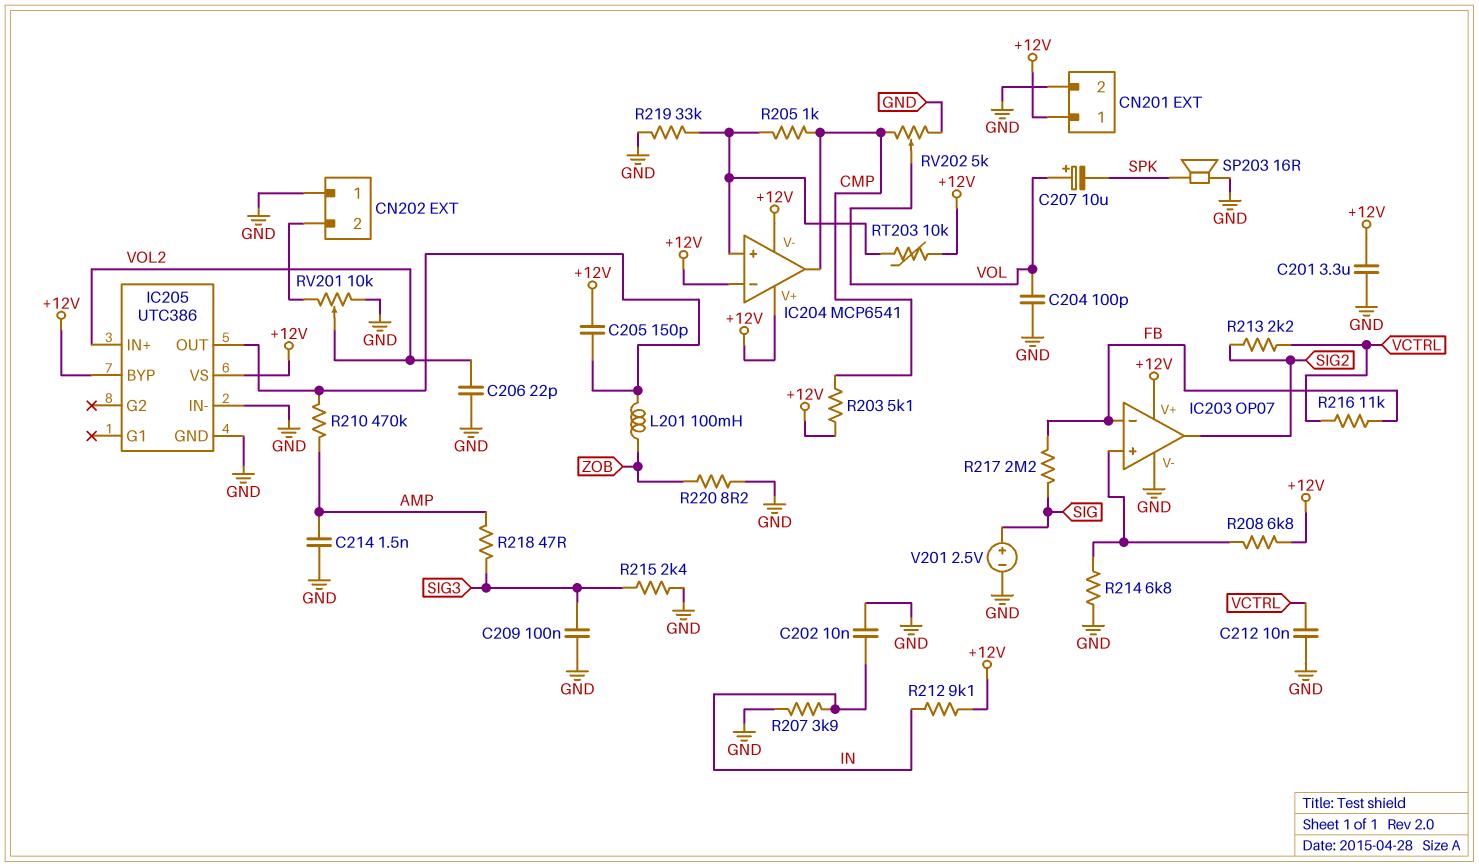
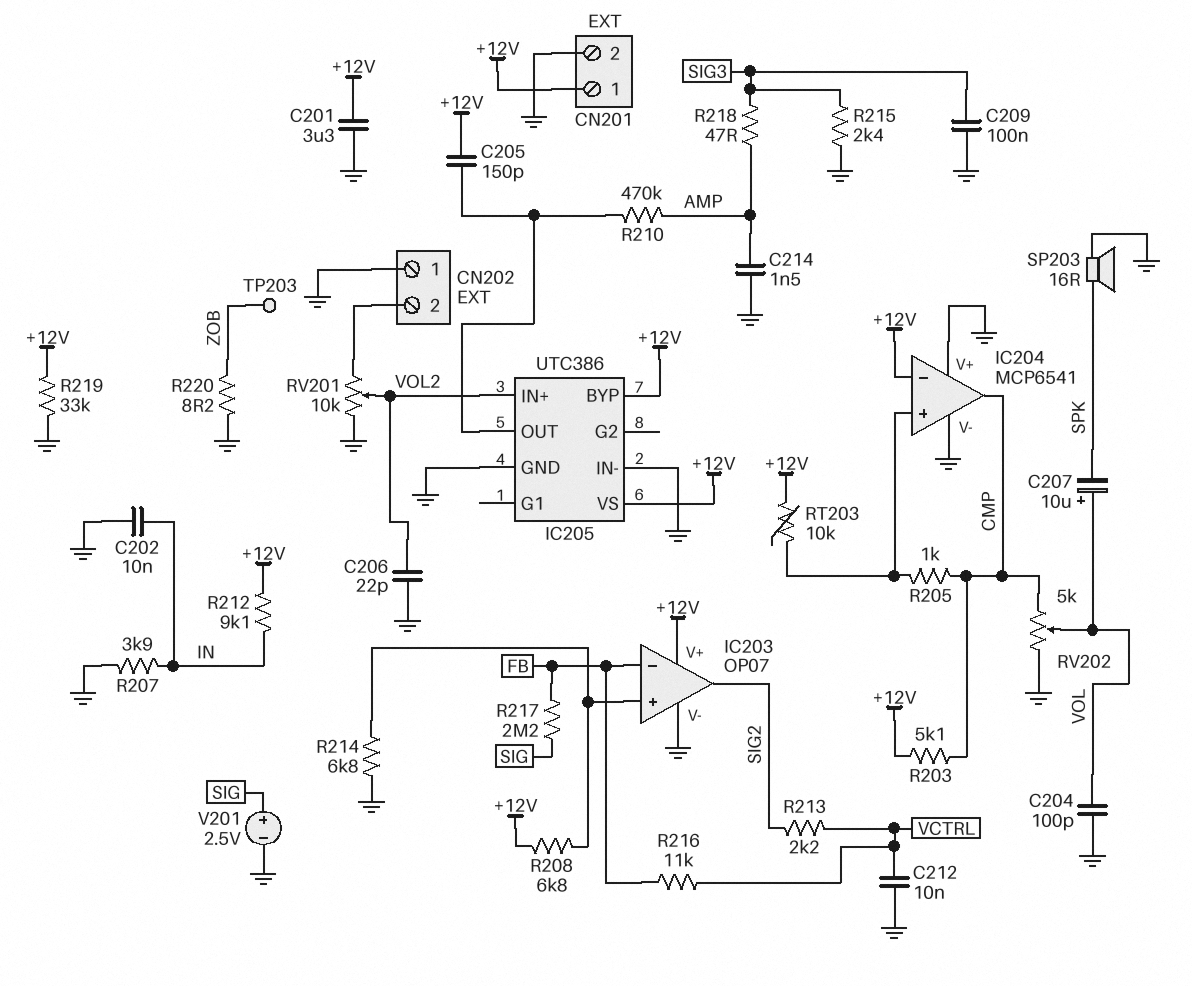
IC204 pin V+: +12V -> GND
IC204 pin V-: +12V -> GND
L201: 100mH (IC205/OUT, ZOB) -> none
R219: 33k (GND, IC204/in+) -> 33k (+12V, GND)
TP203: none -> test point (ZOB)

